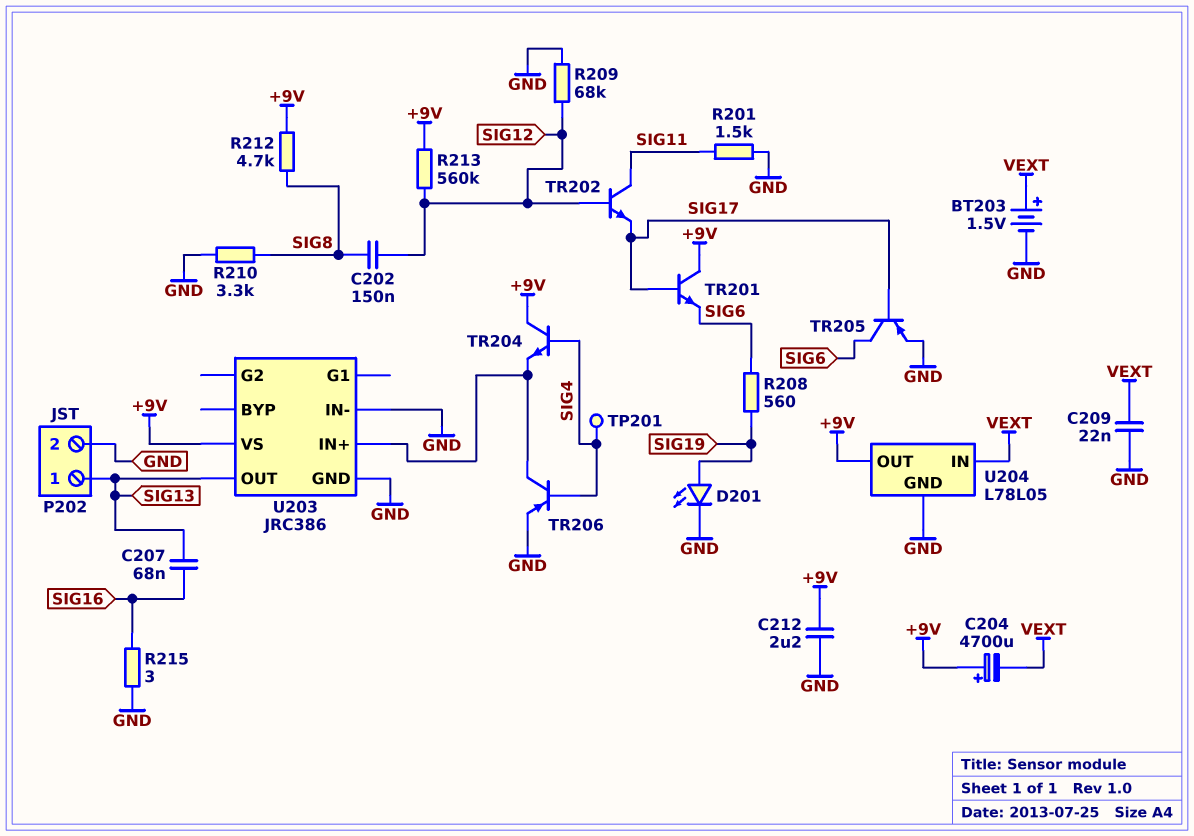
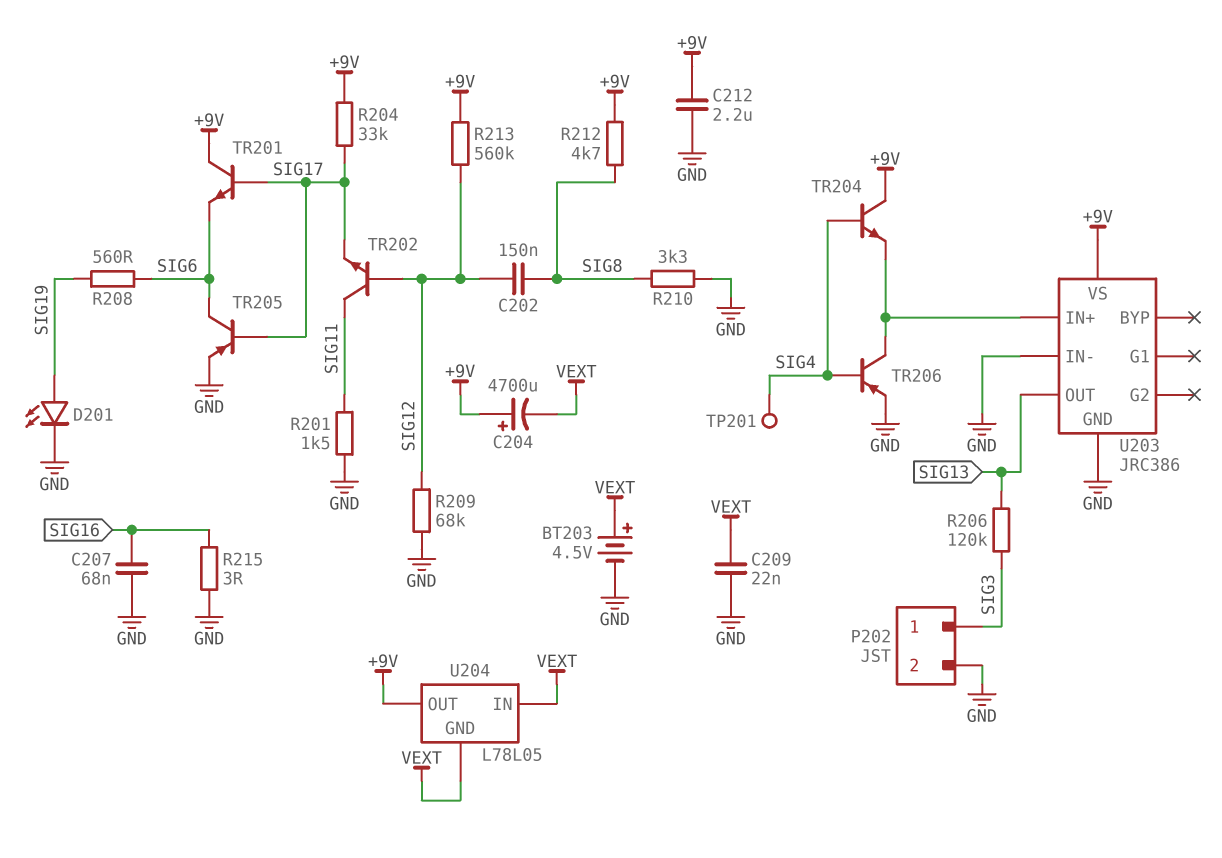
BT203: 1.5V (plus VEXT, minus GND) -> 4.5V (plus VEXT, minus GND)
C207: 68nF (SIG13, SIG16) -> 68nF (GND, SIG16)
P202 pin 1: SIG13 -> SIG3
R204: none -> 33k (+9V, SIG17)
R206: none -> 120k (SIG3, SIG13)
U204 pin GND: GND -> VEXT

